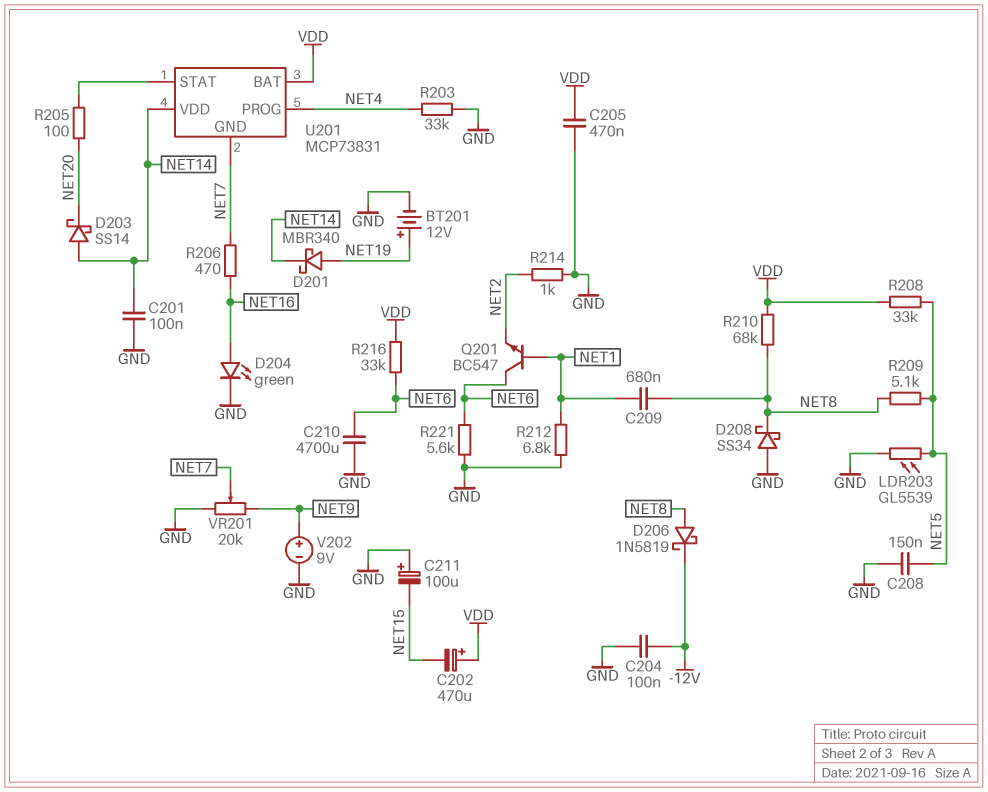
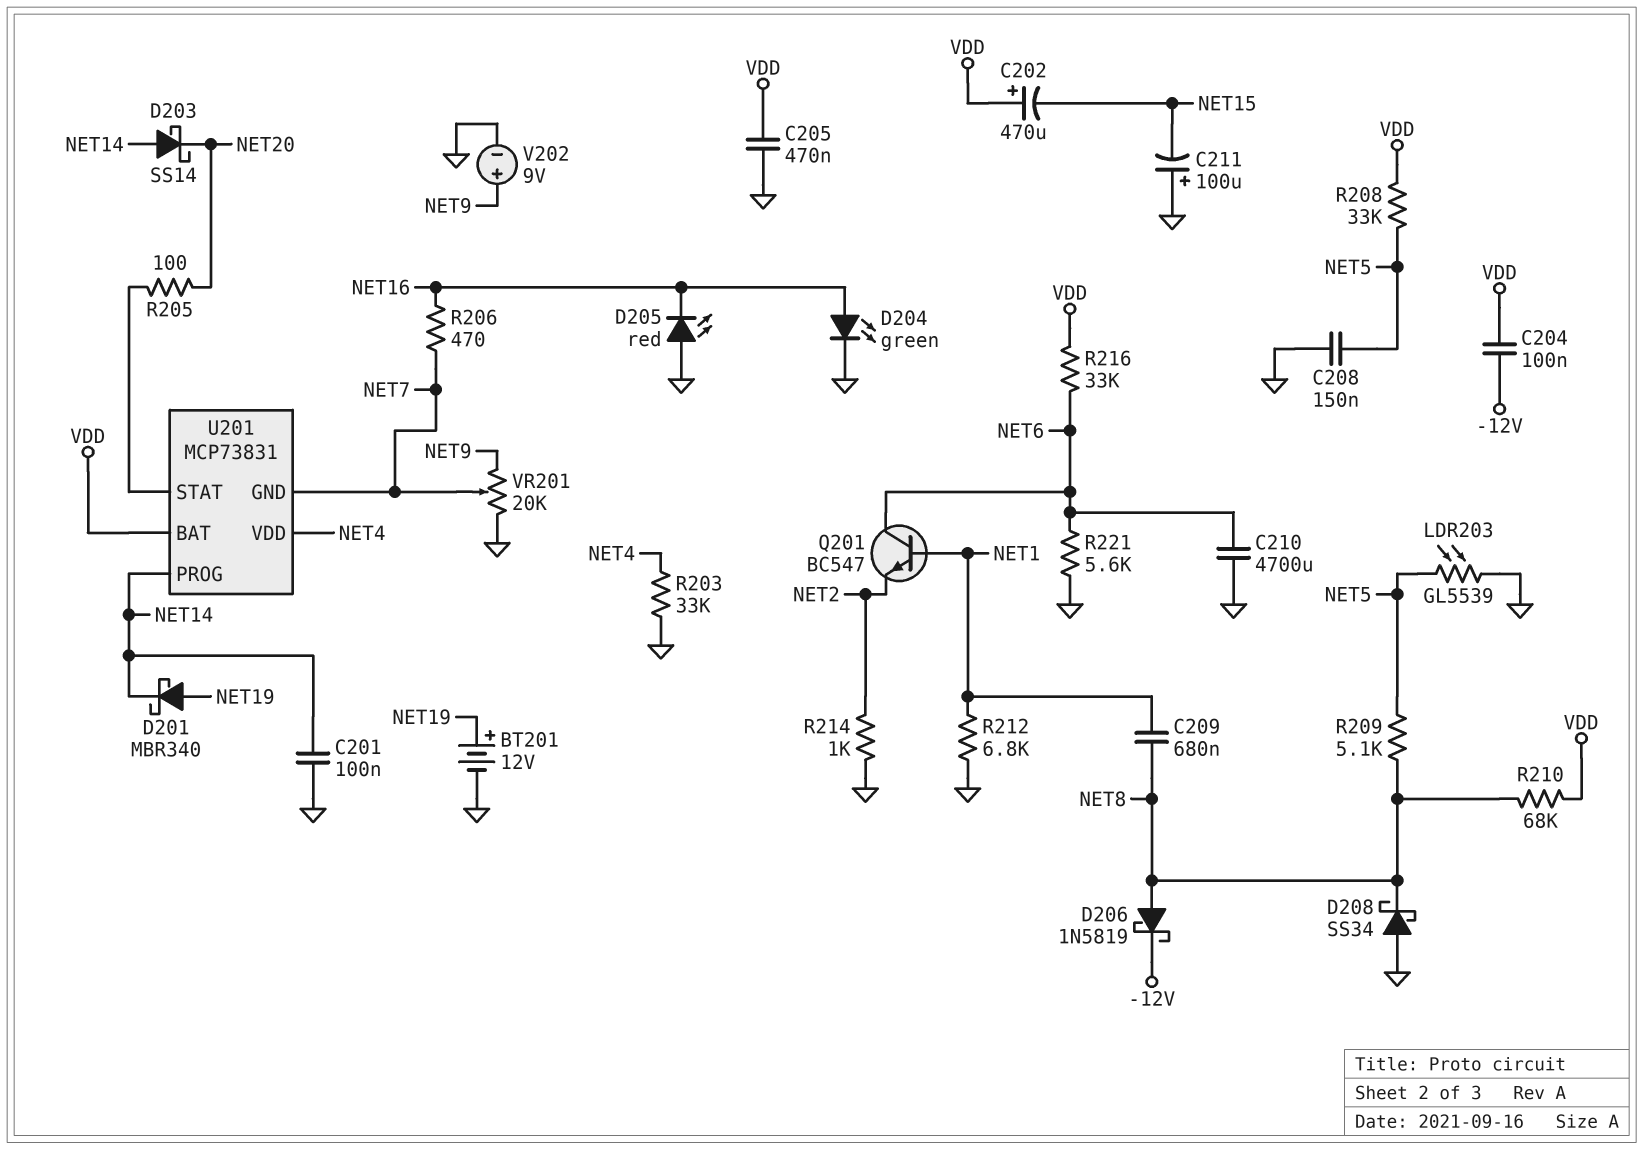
C204: 100nF (-12V, GND) -> 100nF (-12V, VDD)
D205: none -> LED red (A GND, K NET16)
U201 pin PROG: NET4 -> NET14
U201 pin VDD: NET14 -> NET4

